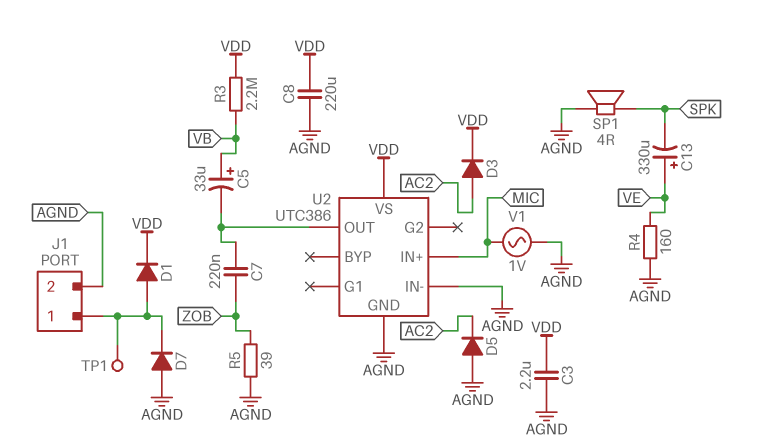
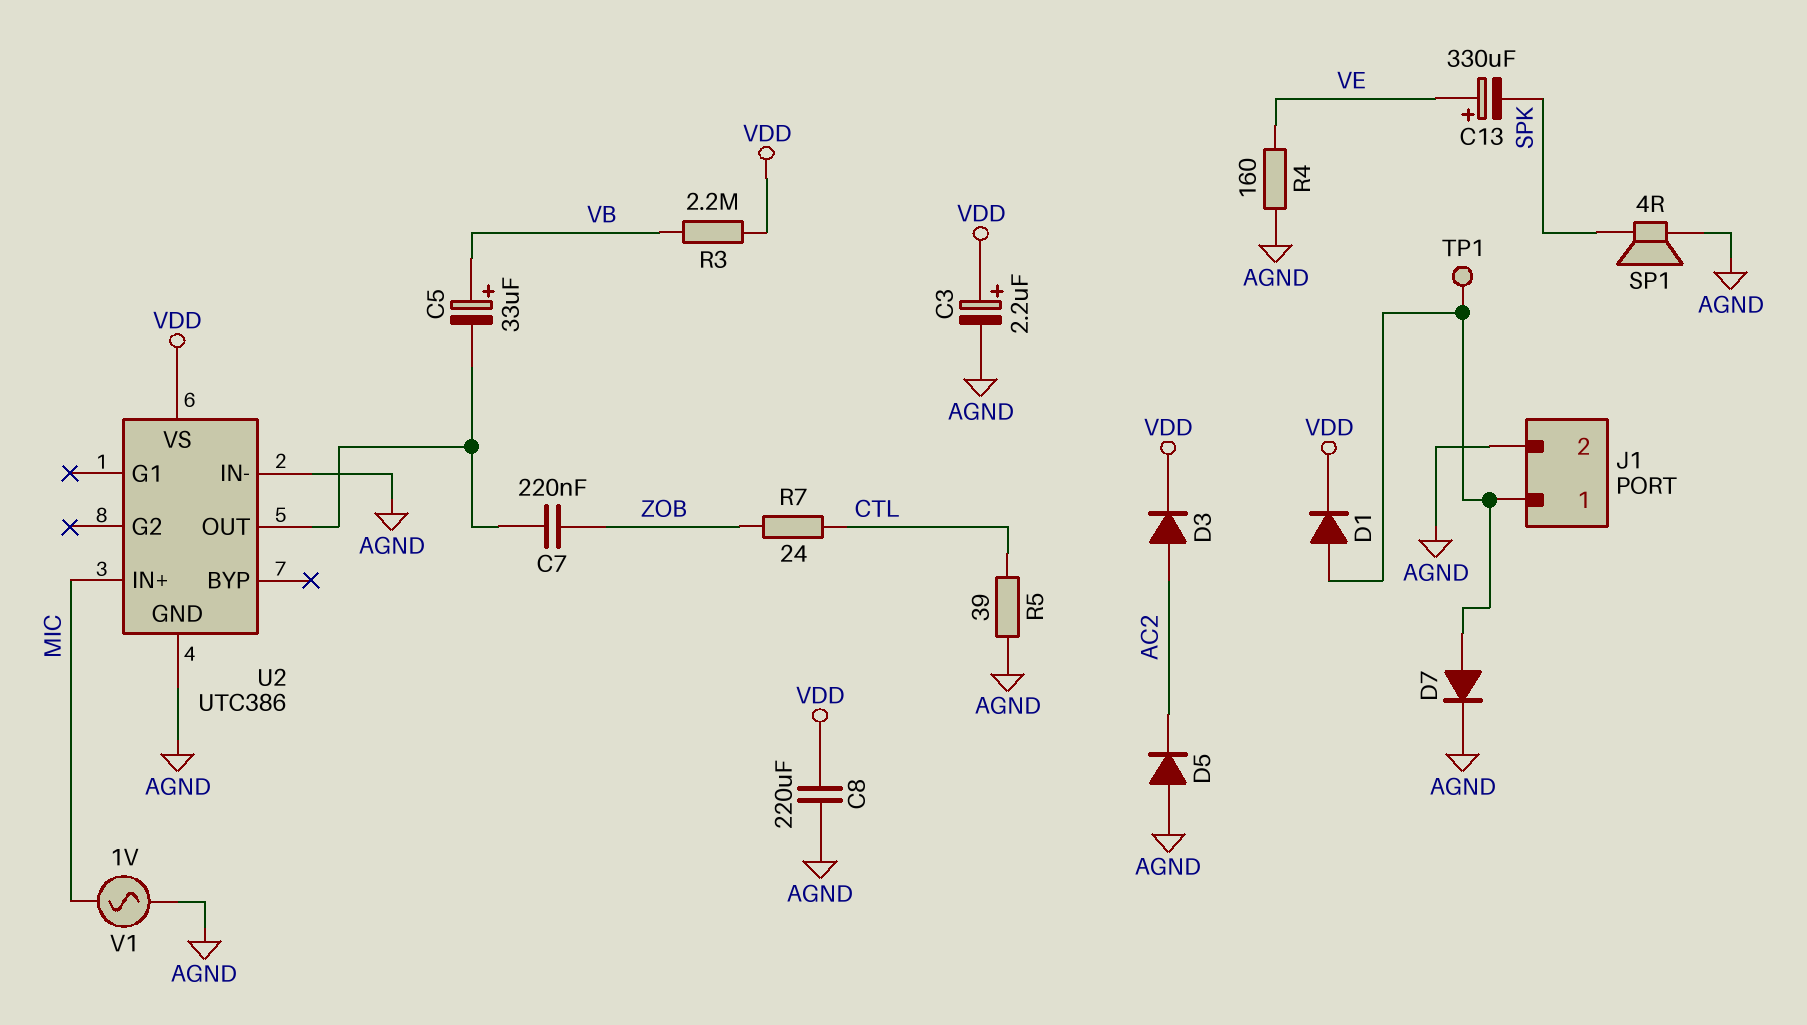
C3: 2.2uF (AGND, VDD) -> 2.2uF (plus VDD, minus AGND)
D7: diode (A AGND, K J1/1) -> diode (A J1/1, K AGND)
R5: 39 (AGND, ZOB) -> 39 (AGND, CTL)
R7: none -> 24 (CTL, ZOB)

